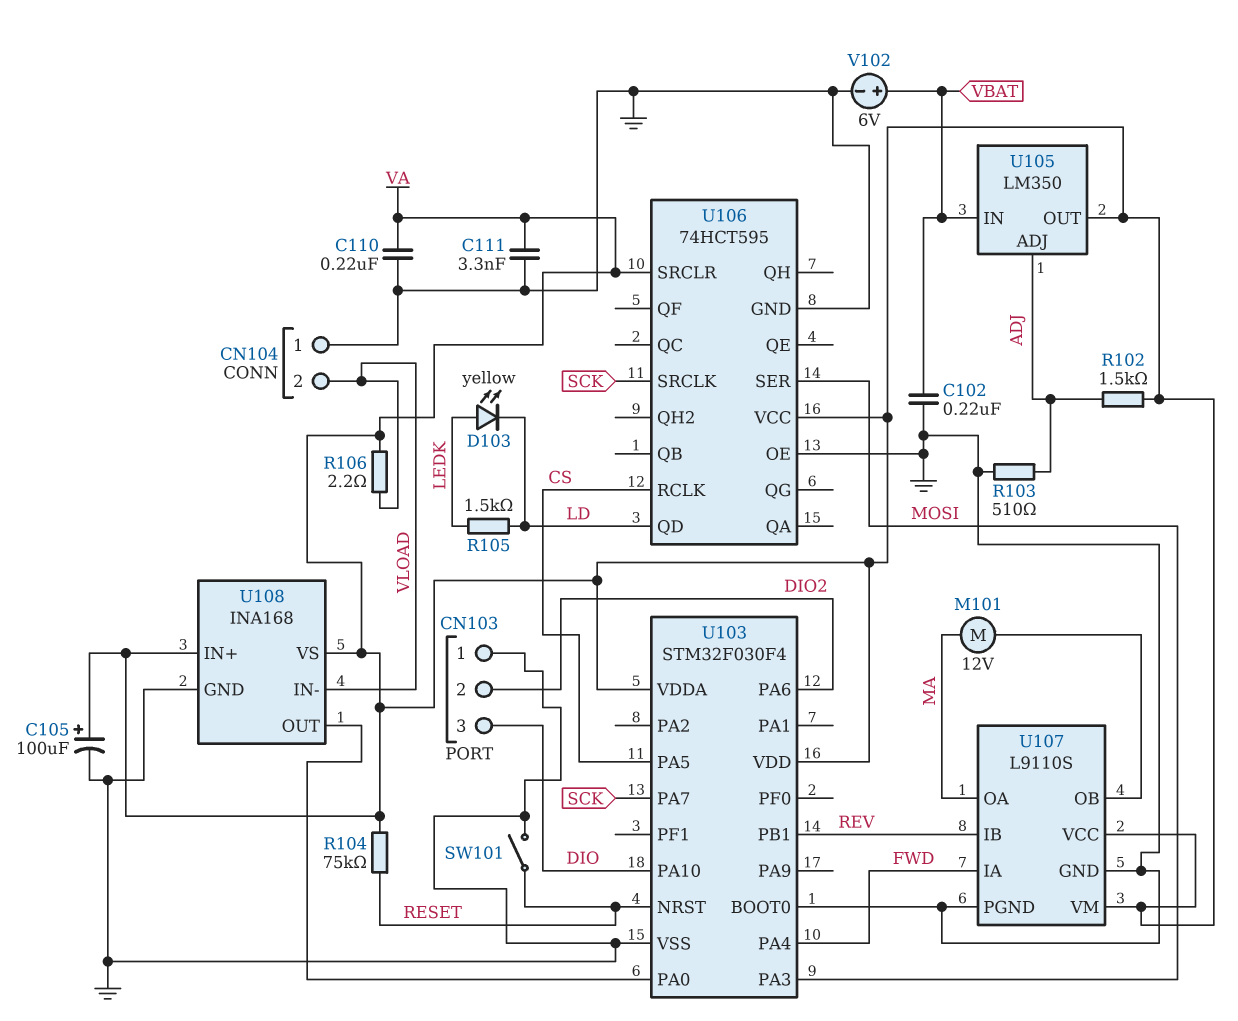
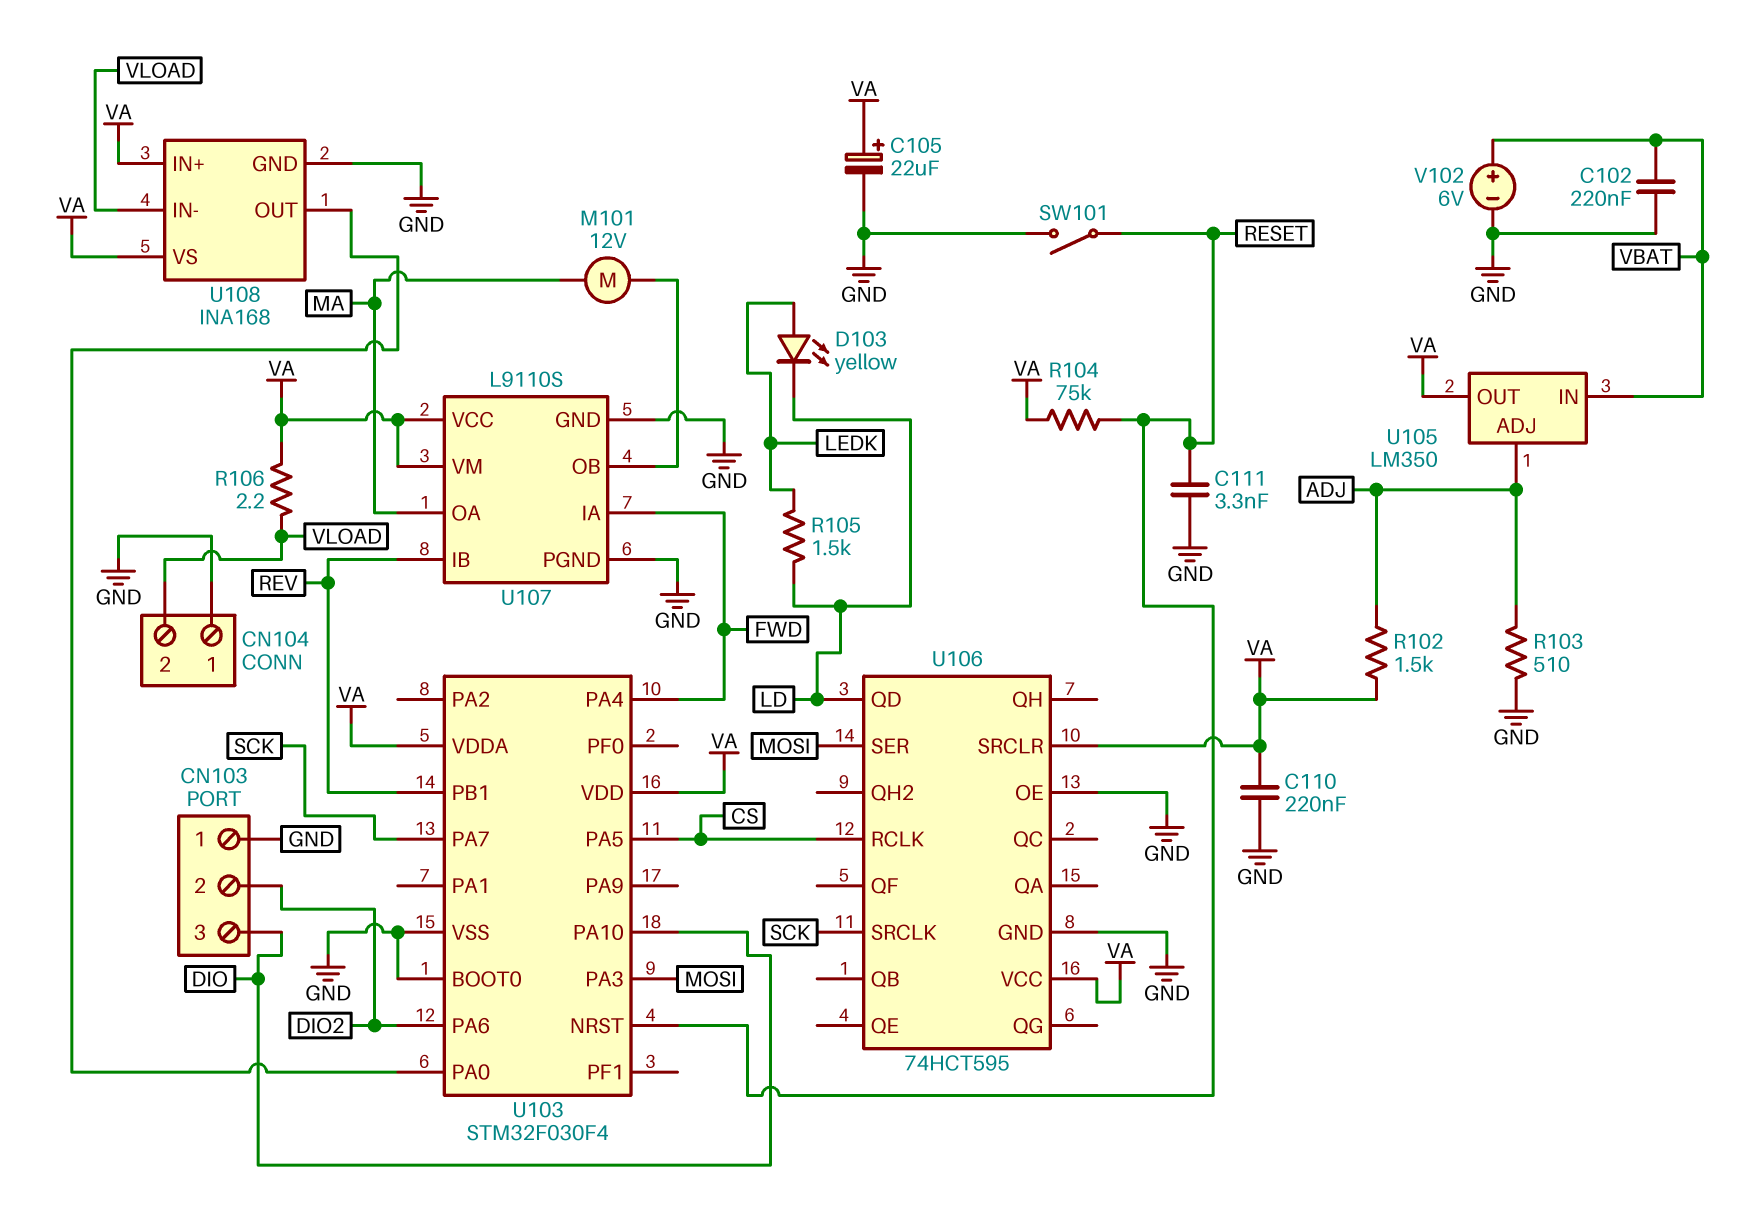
C105: 100uF (plus VA, minus GND) -> 22uF (plus VA, minus GND)
C111: 3.3nF (GND, VA) -> 3.3nF (GND, RESET)

